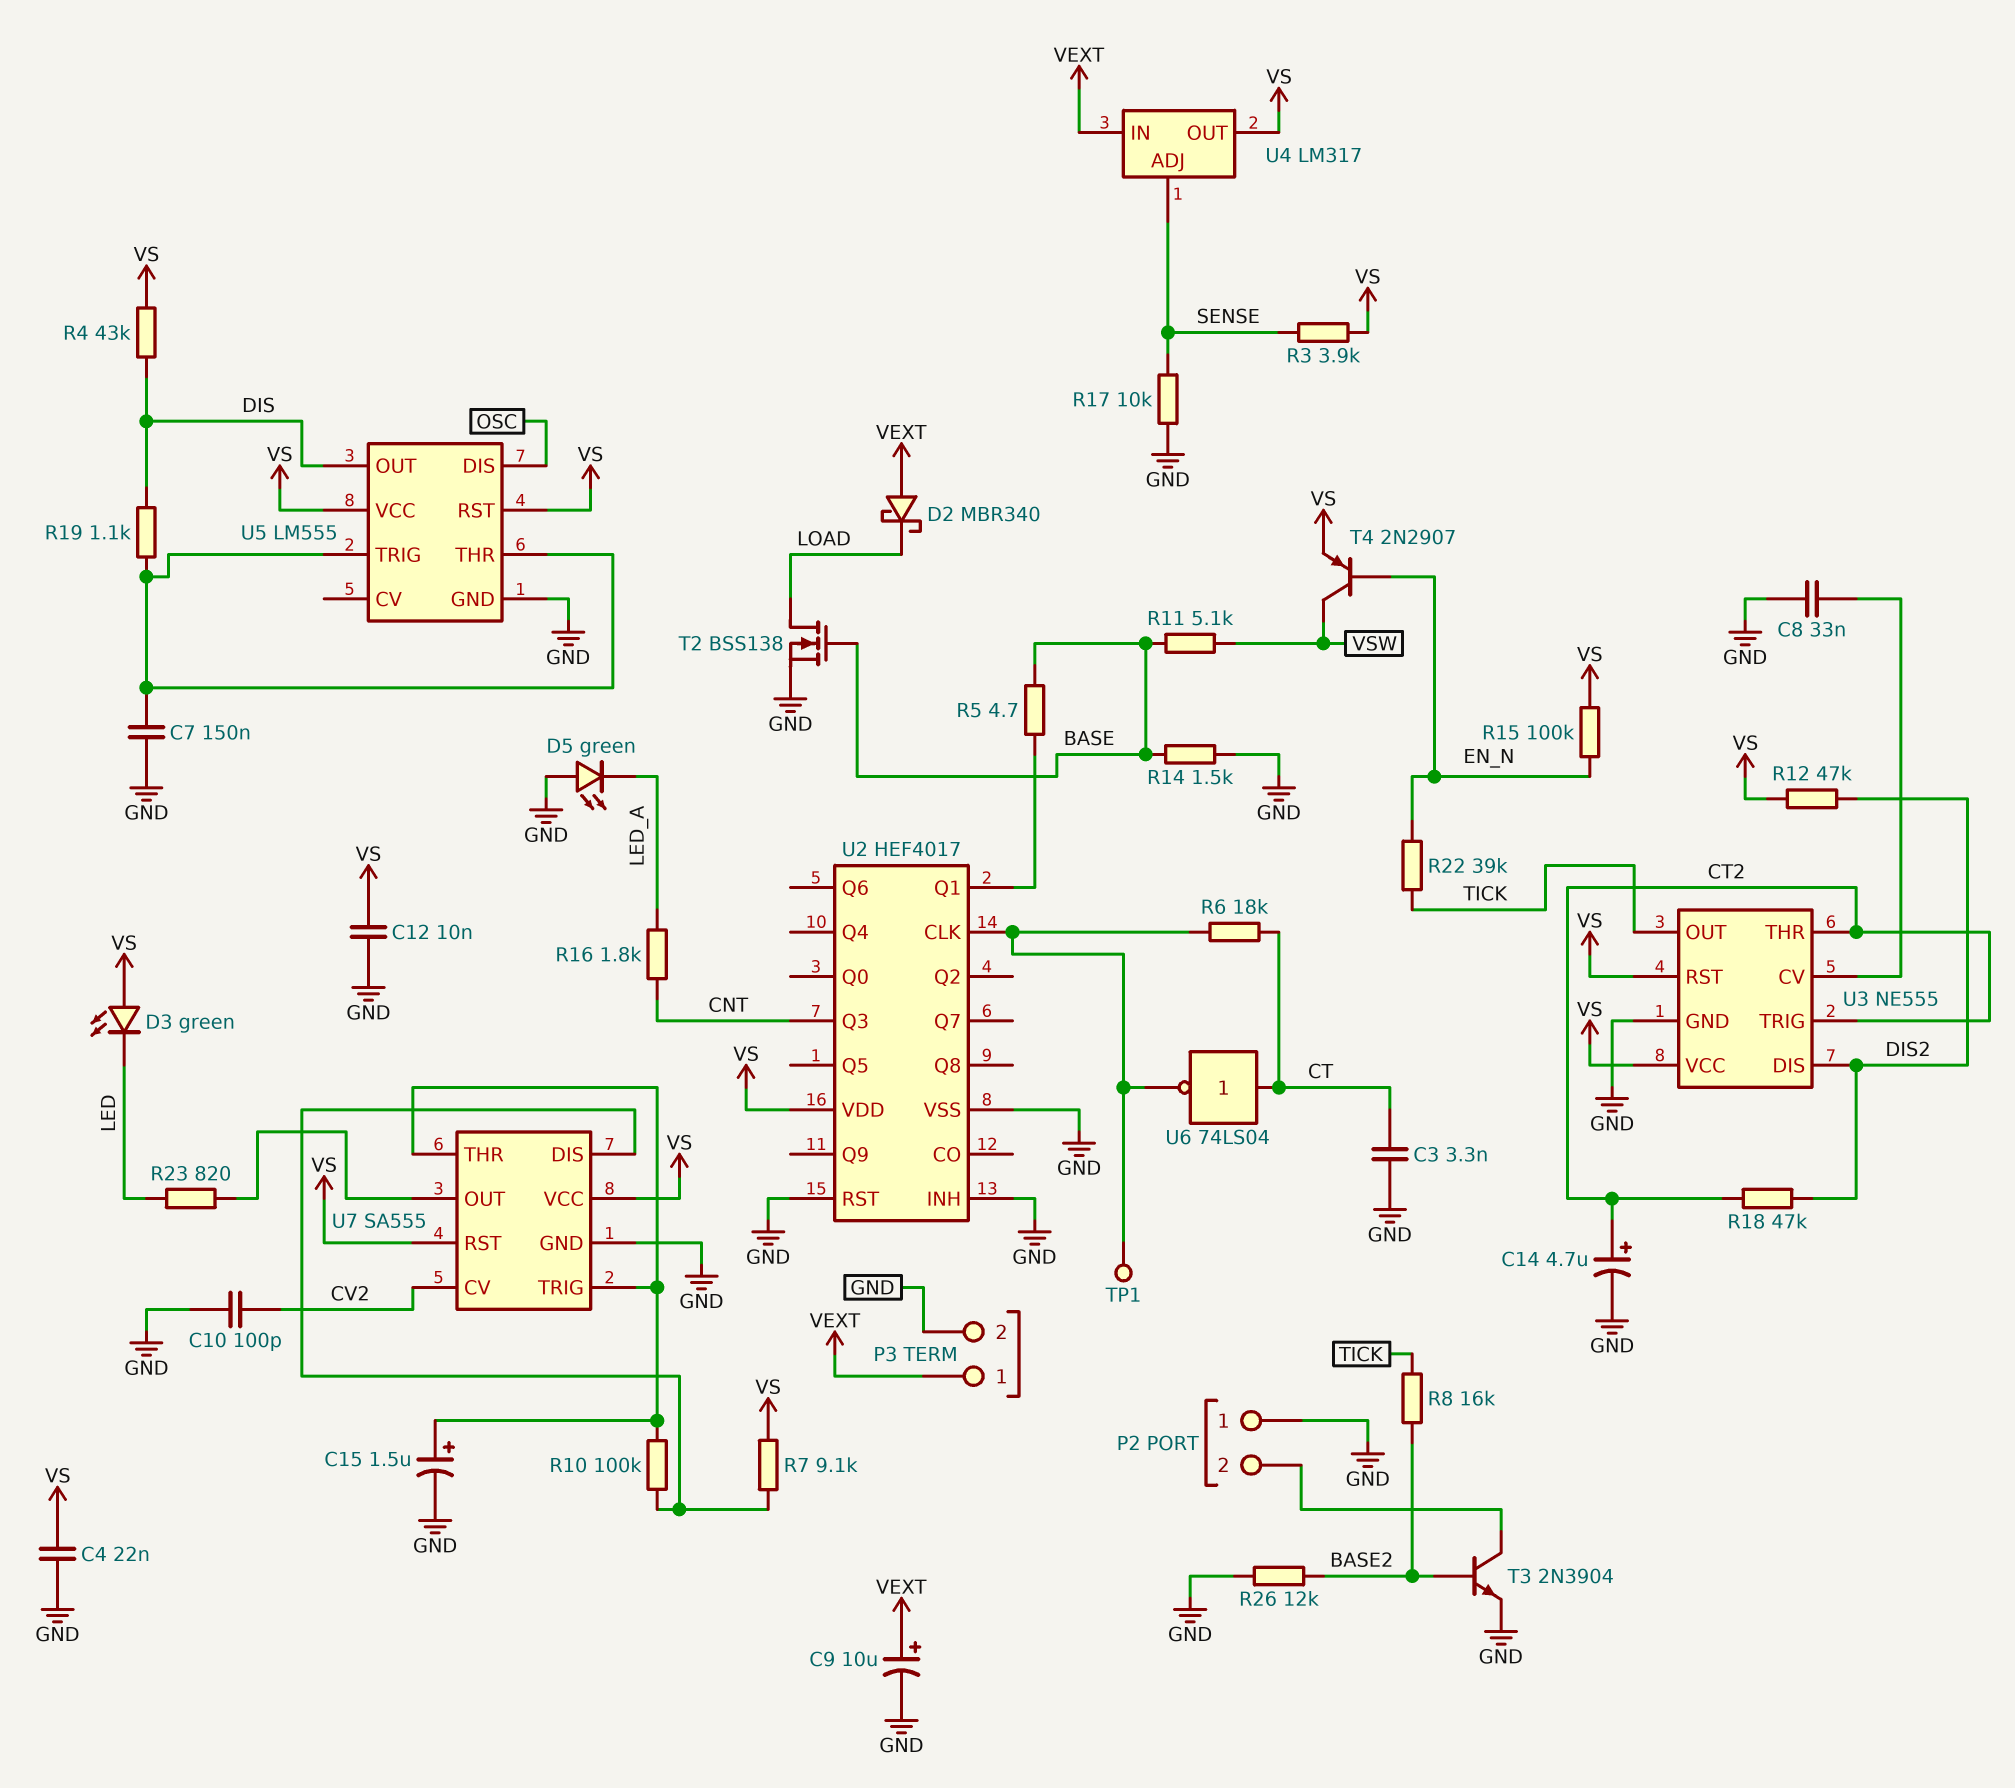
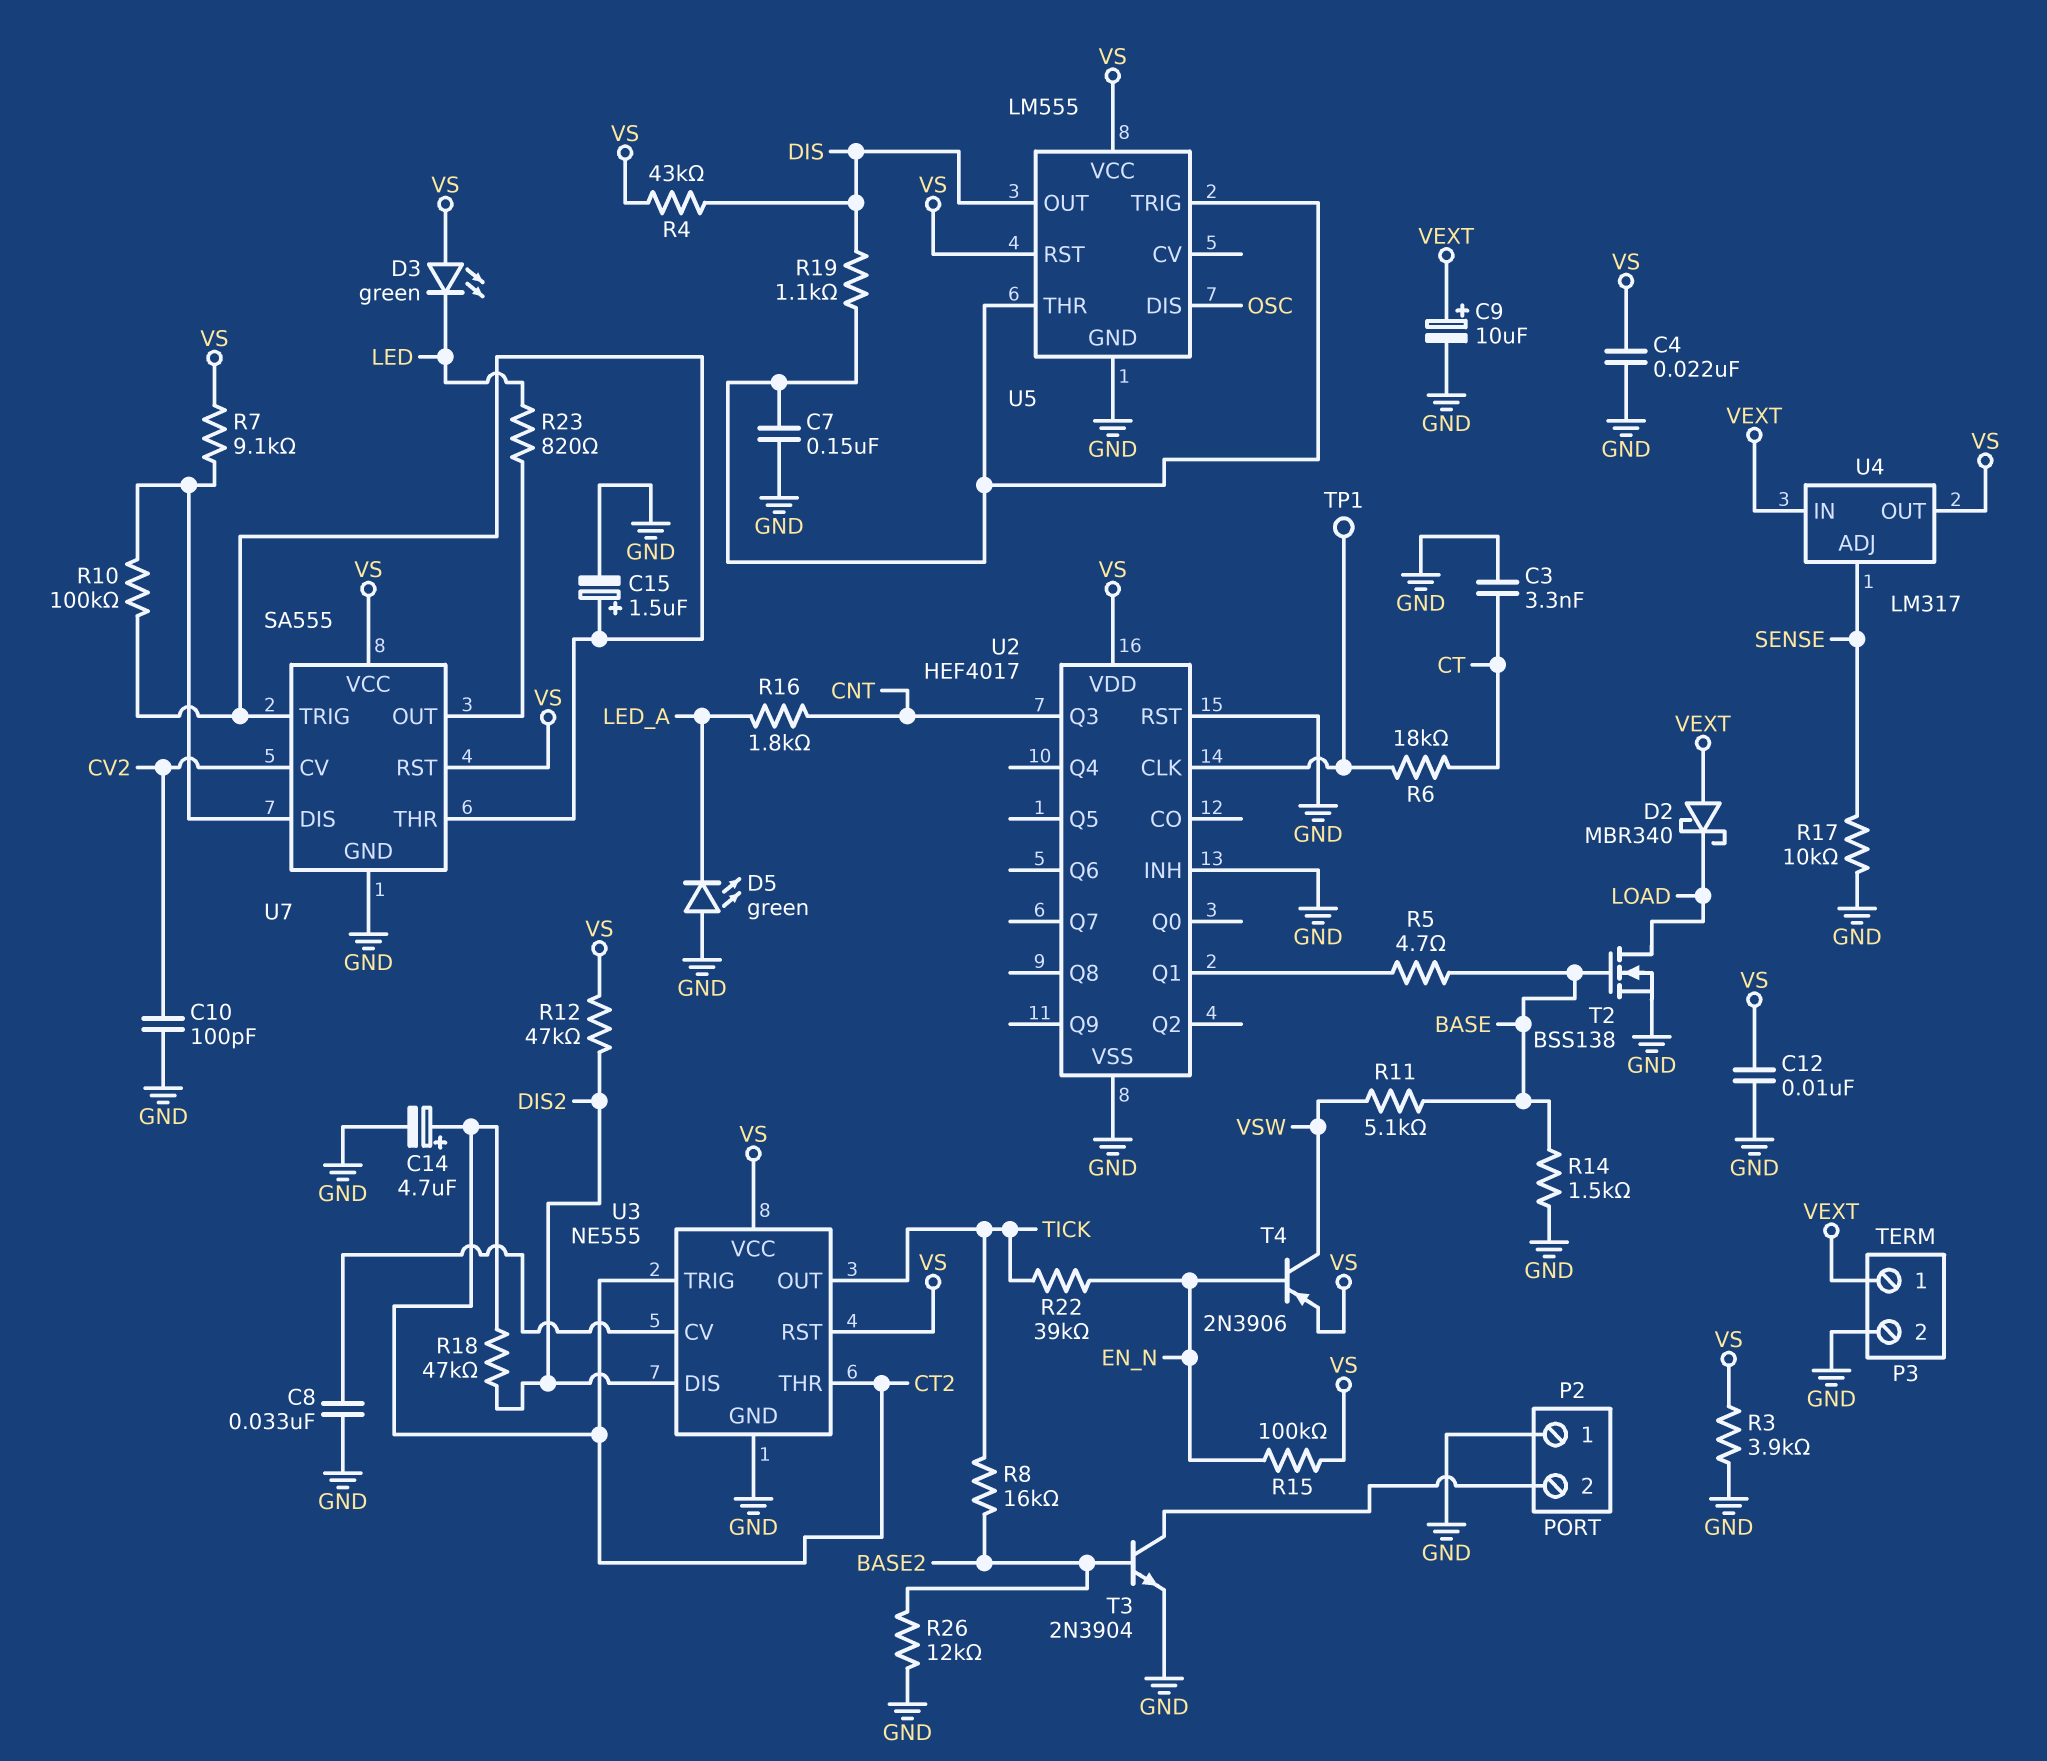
R3: 3.9k (SENSE, VS) -> 3.9k (GND, VS)
T4: PNP 2N2907 (B EN_N, C VSW, E VS) -> PNP 2N3906 (B EN_N, C VSW, E VS)
U6: NOT 74LS04 (in CT, out U2/CLK) -> none

